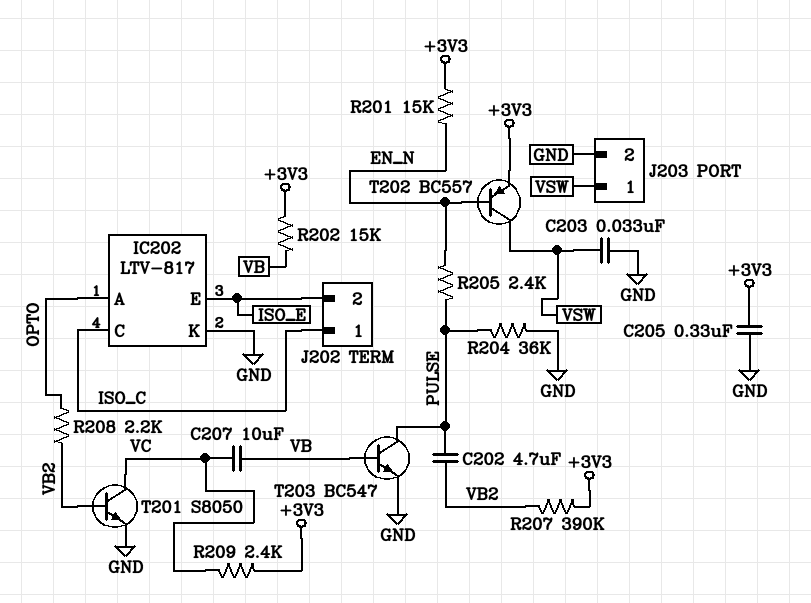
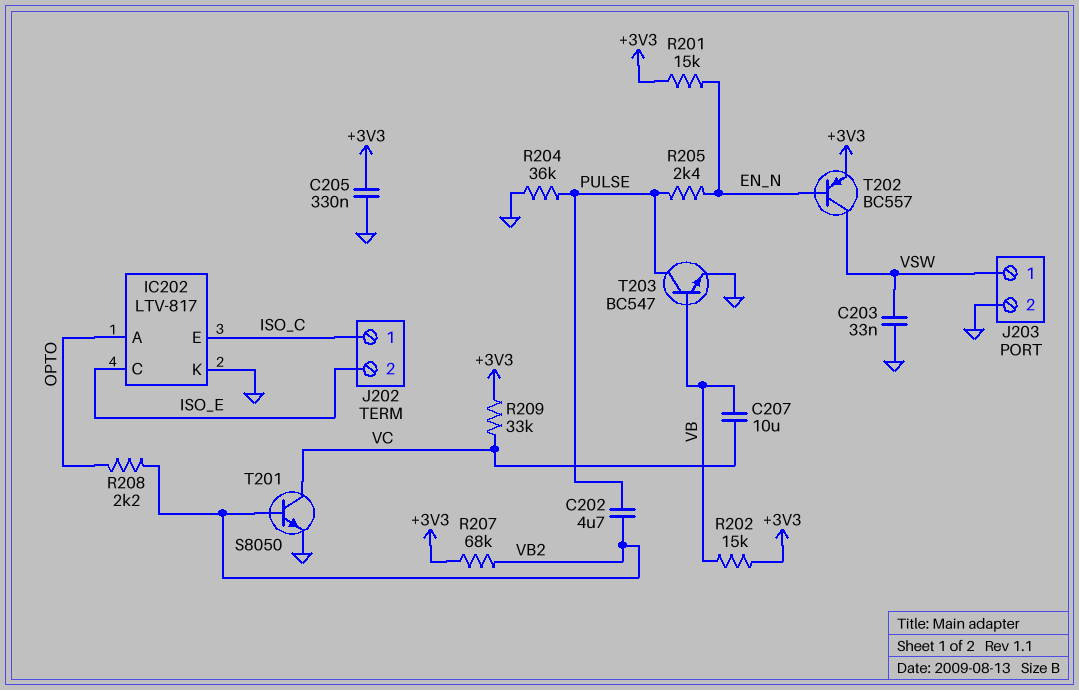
IC202 pin C: ISO_C -> ISO_E
IC202 pin E: ISO_E -> ISO_C
R207: 390k (+3V3, VB2) -> 68k (+3V3, VB2)
R209: 2.4k (+3V3, VC) -> 33k (+3V3, VC)

